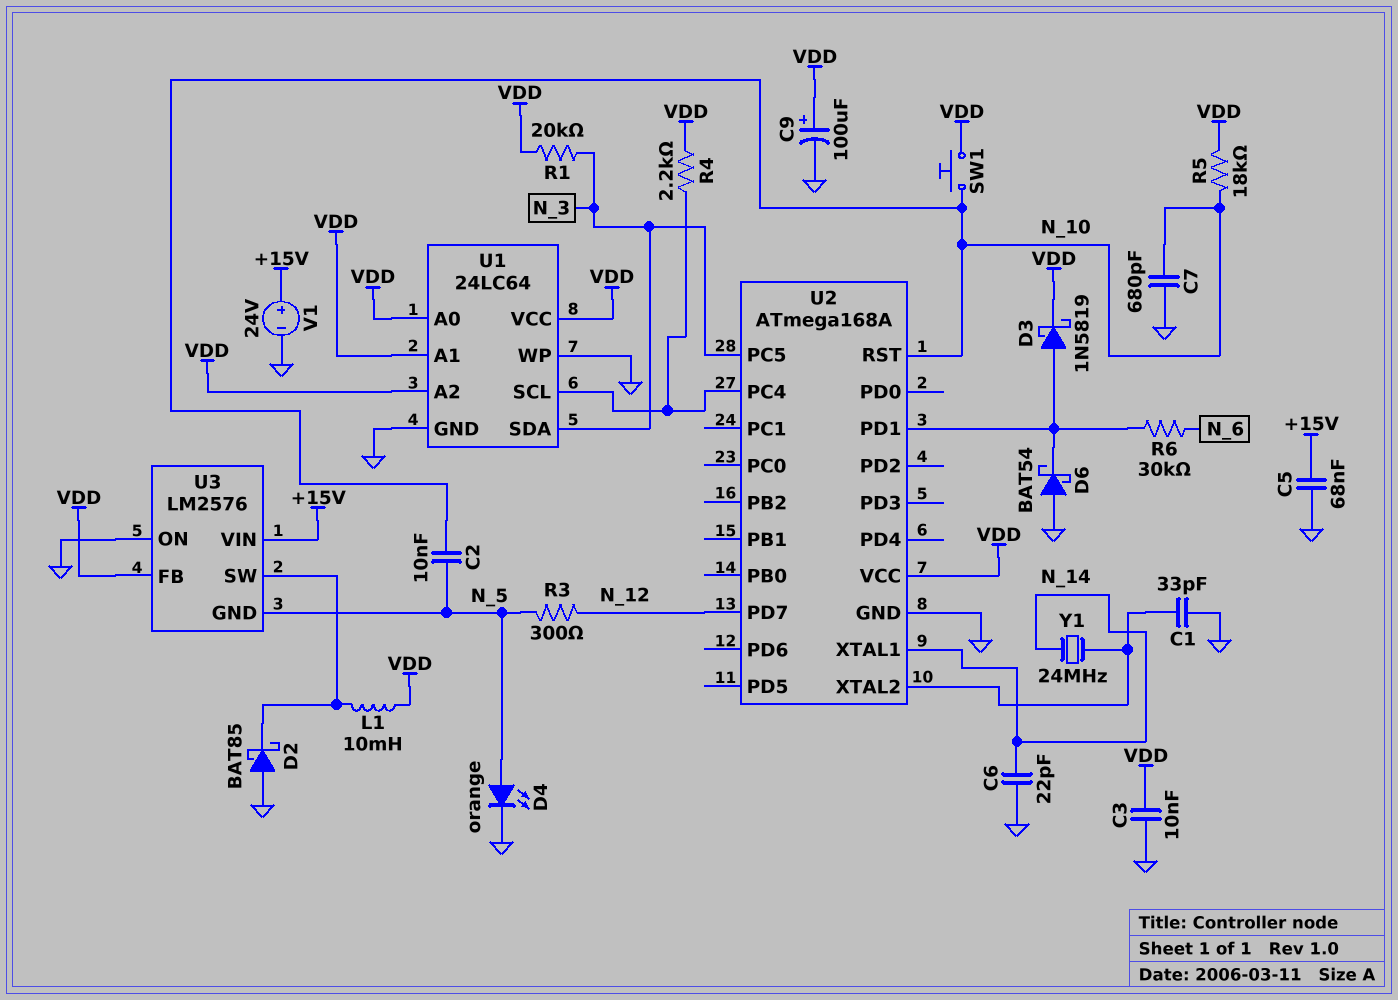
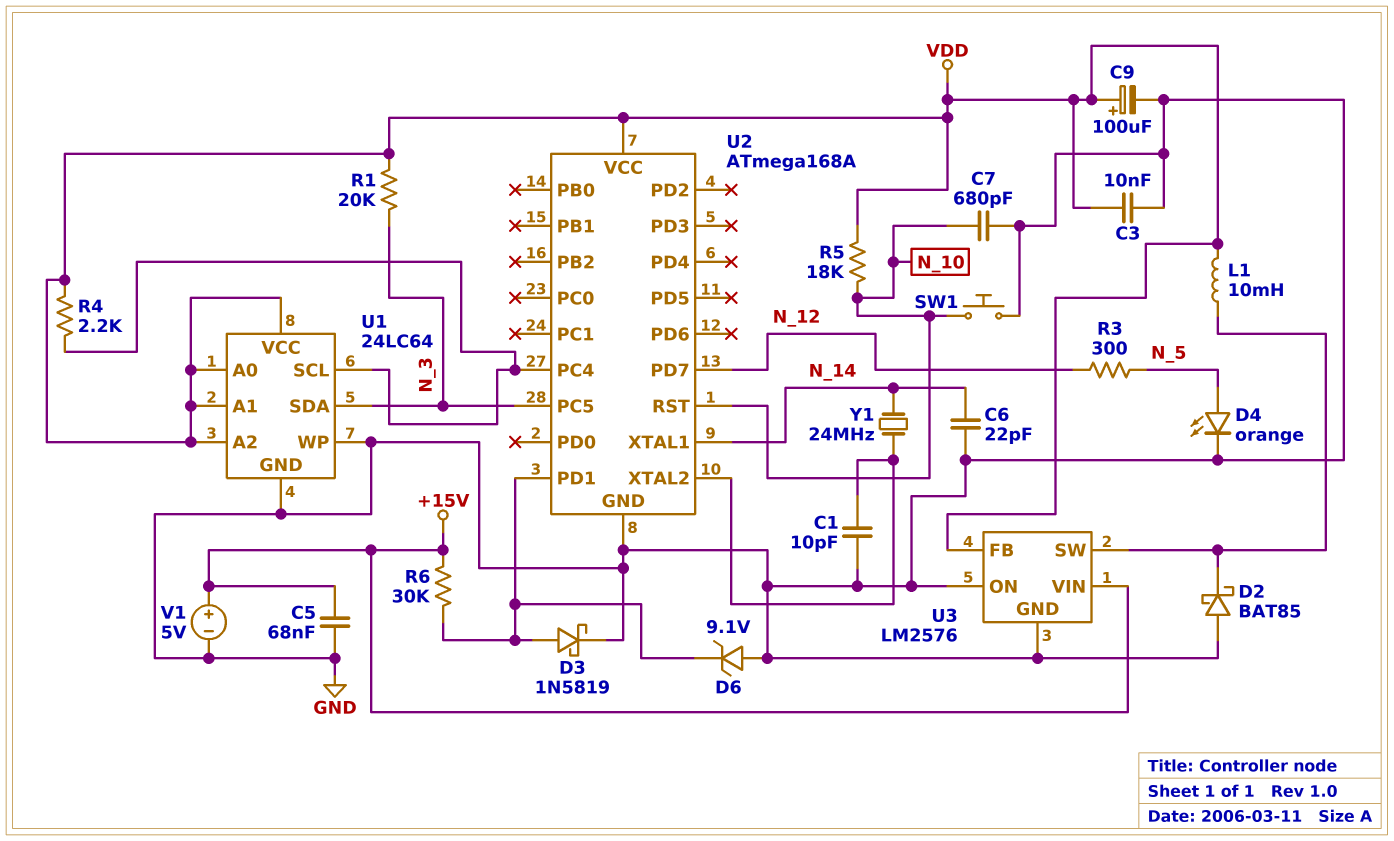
C1: 33pF (GND, U2/XTAL2) -> 10pF (GND, U2/XTAL2)
C2: 10nF (N_5, N_10) -> none
D3: schottky 1N5819 (A U2/PD1, K VDD) -> schottky 1N5819 (A U2/PD1, K GND)
D6: schottky BAT54 (A GND, K U2/PD1) -> zener 9.1V (A GND, K U2/PD1)
R6: 30k (N_6, U2/PD1) -> 30k (+15V, U2/PD1)
SW1: button (N_10, VDD) -> button (GND, N_10)
U3 pin GND: N_5 -> GND
V1: 24V (plus +15V, minus GND) -> 5V (plus +15V, minus GND)

